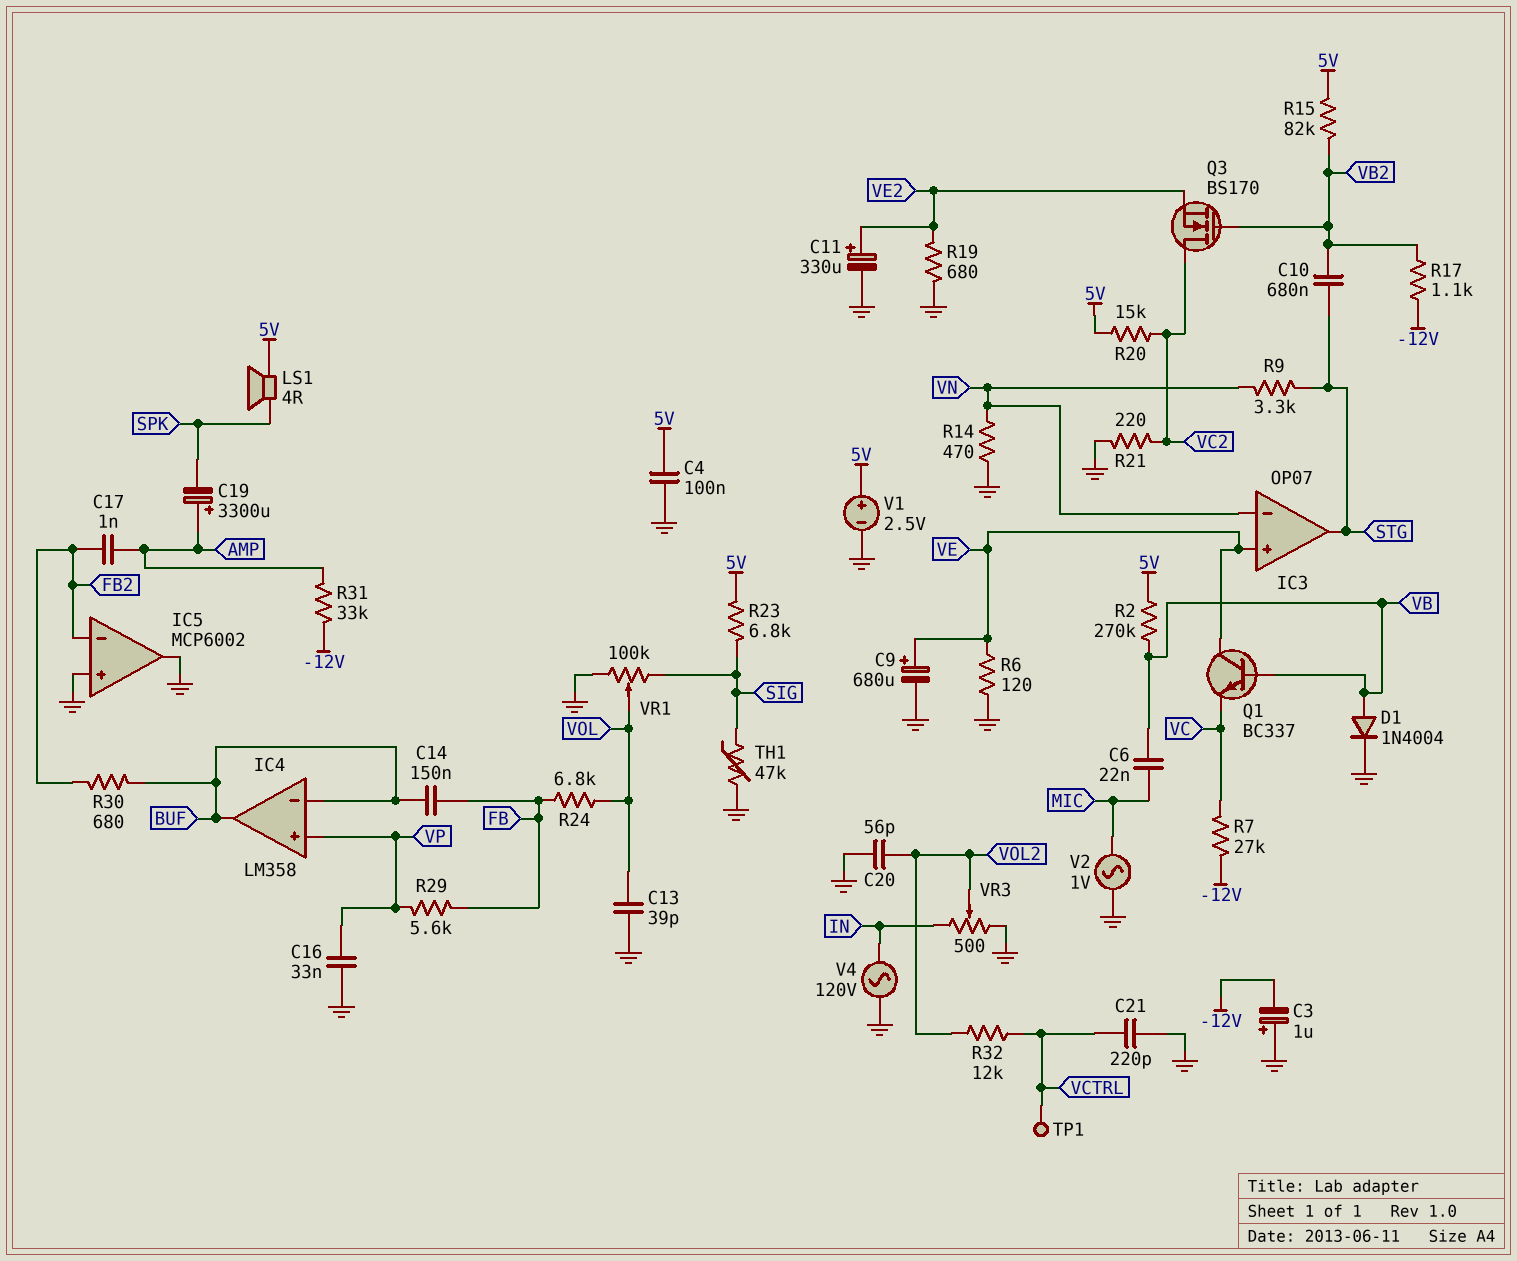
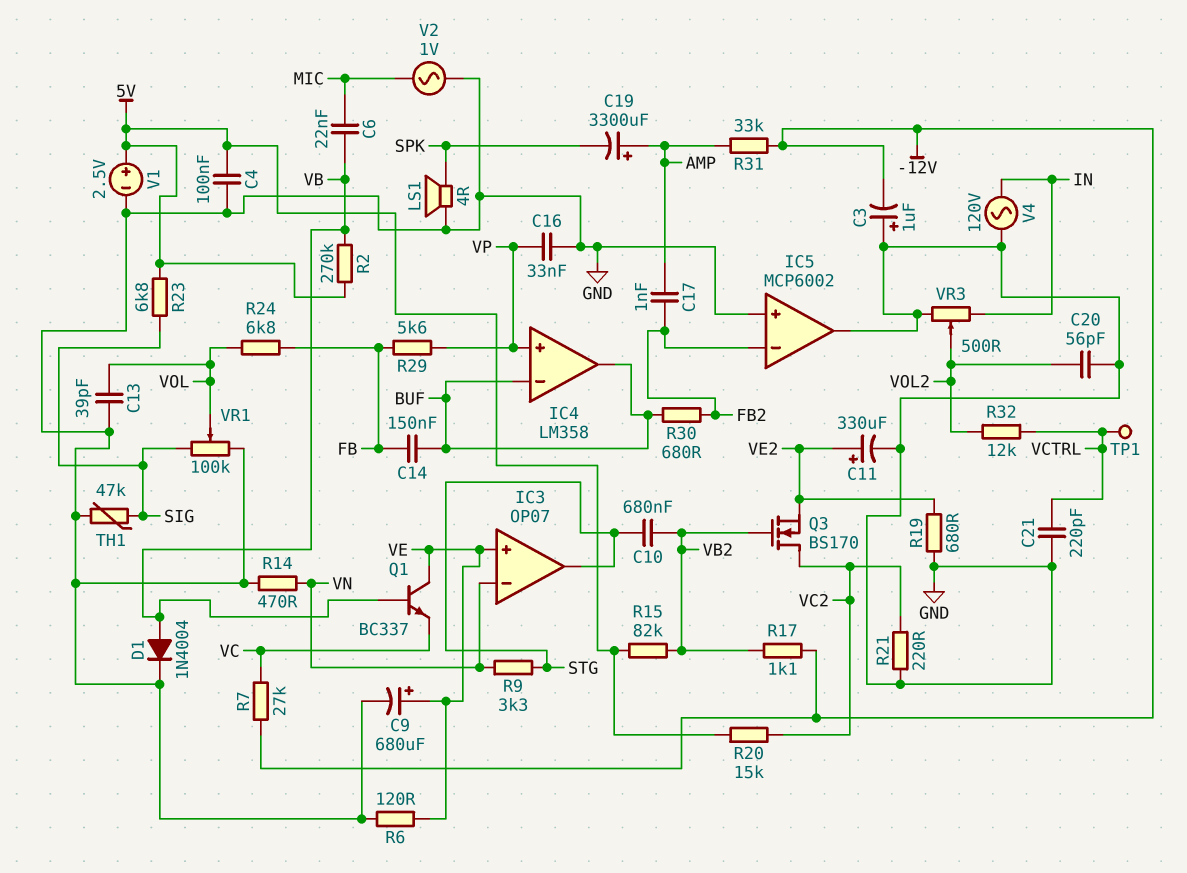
LS1: speaker 4R (5V, SPK) -> speaker 4R (GND, SPK)

